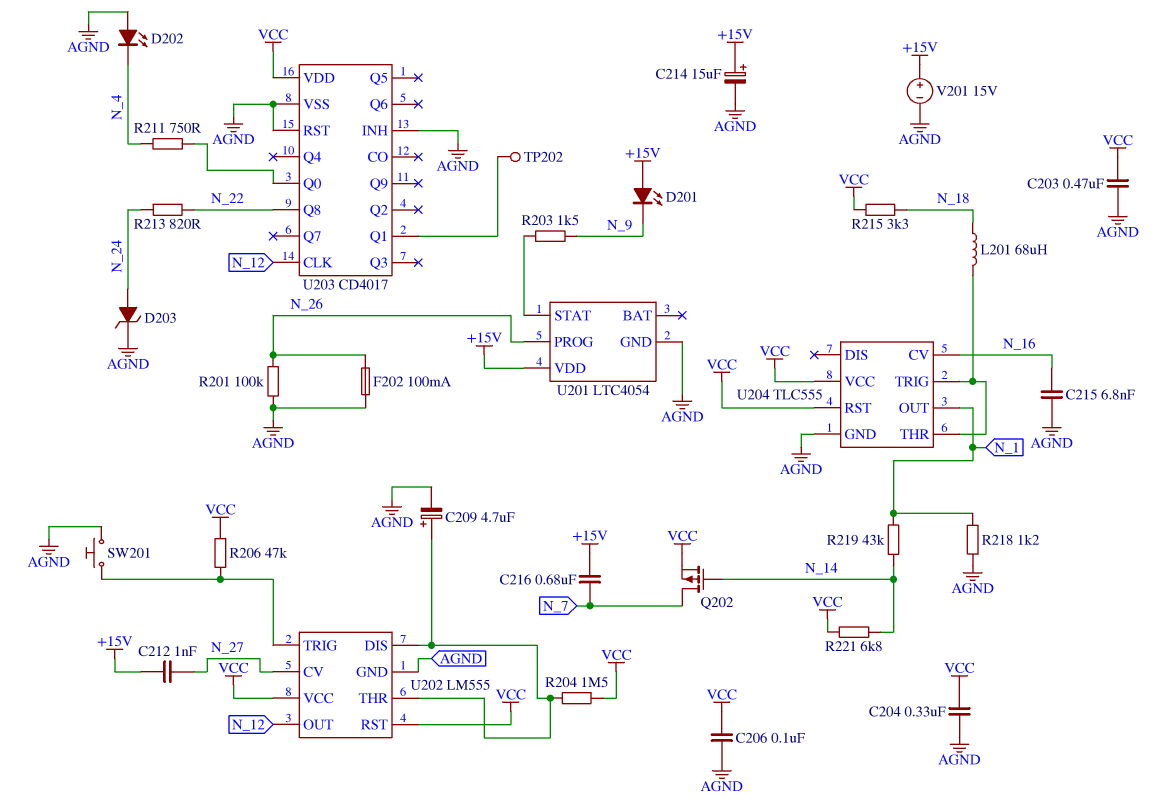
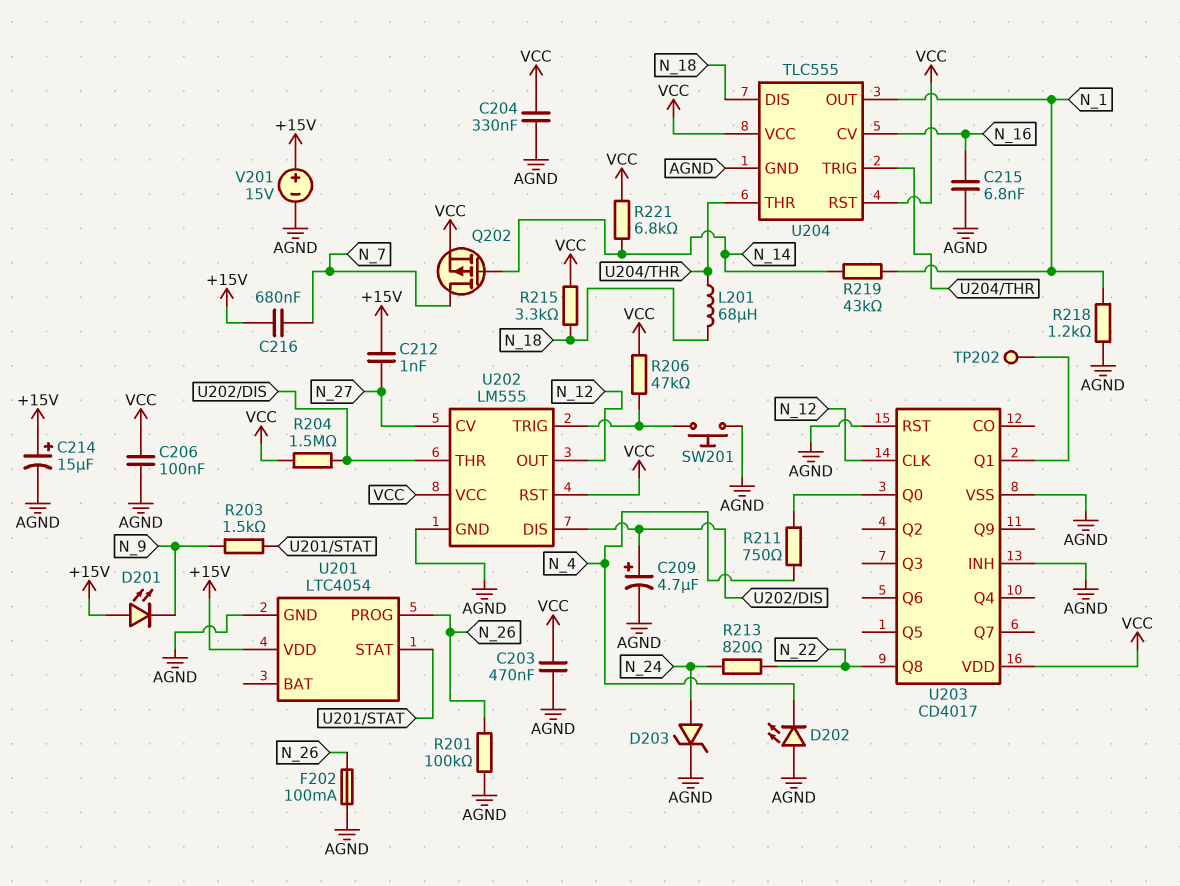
U204 pin DIS: none -> N_18

